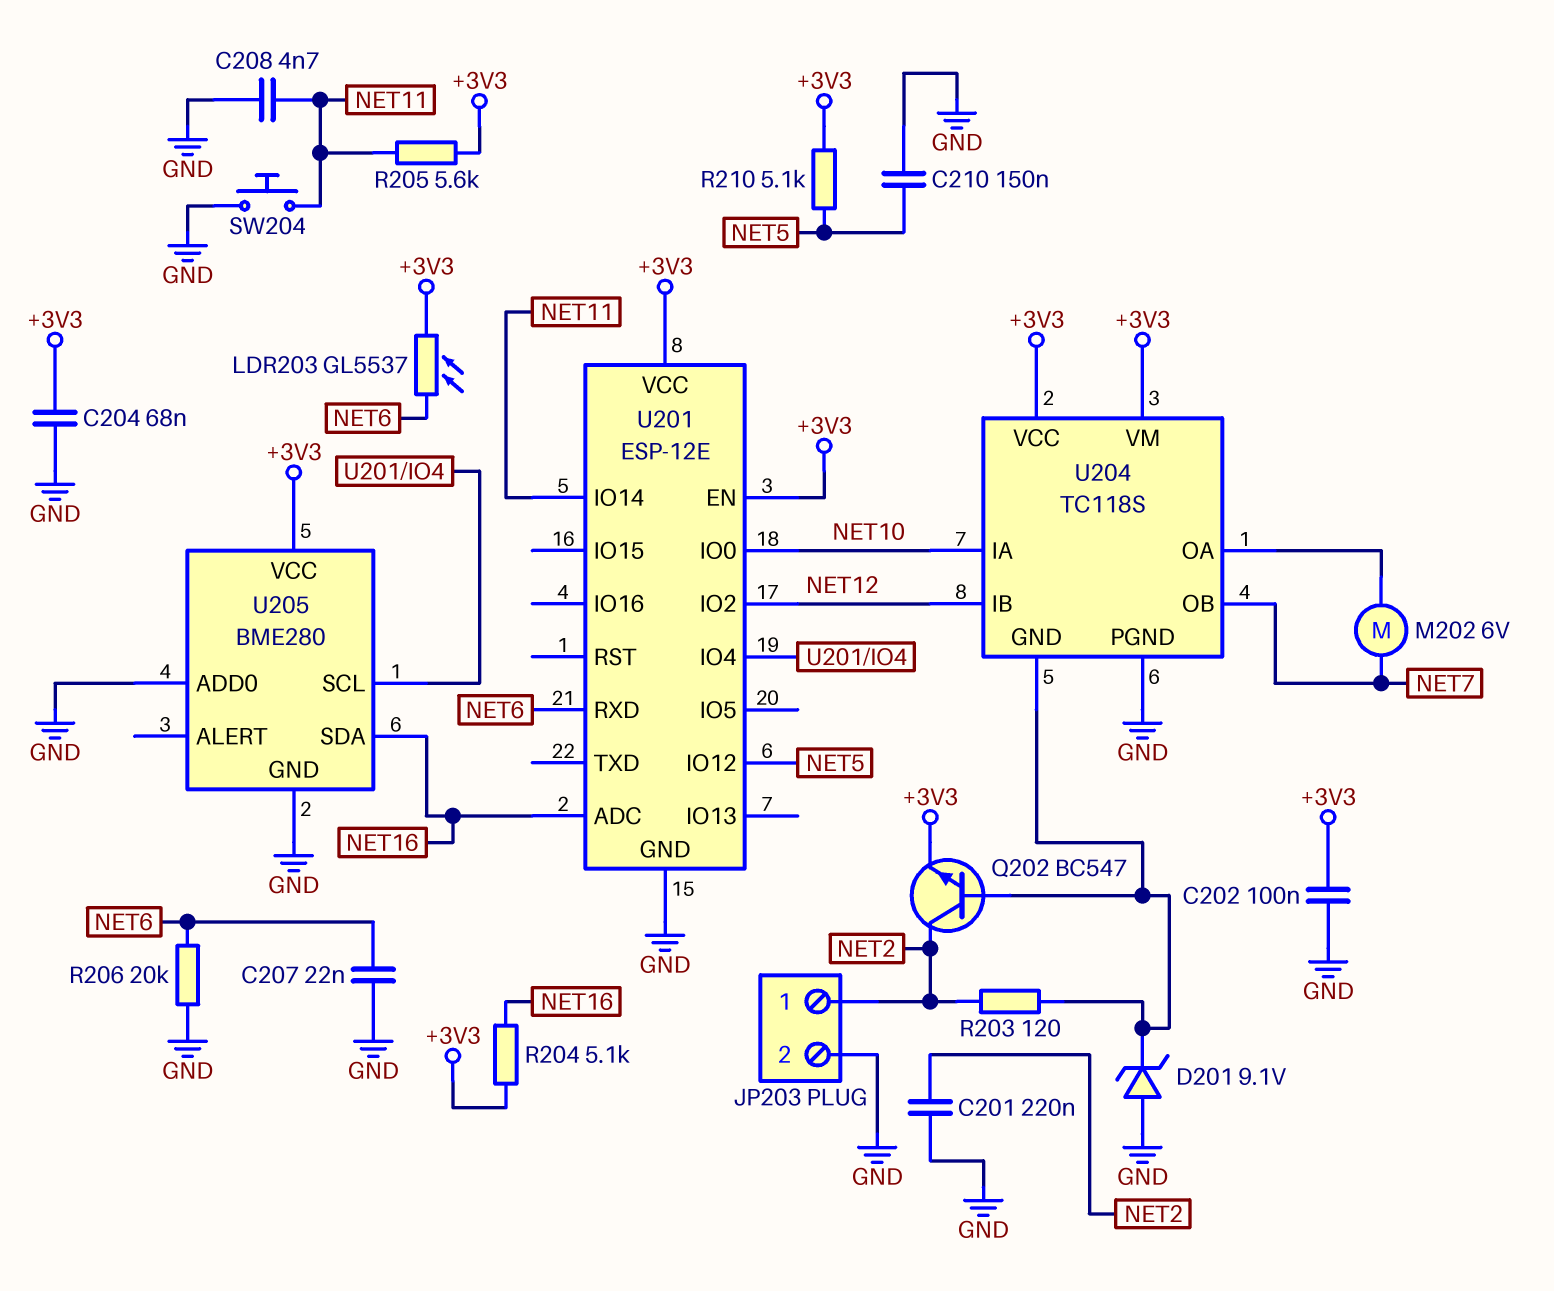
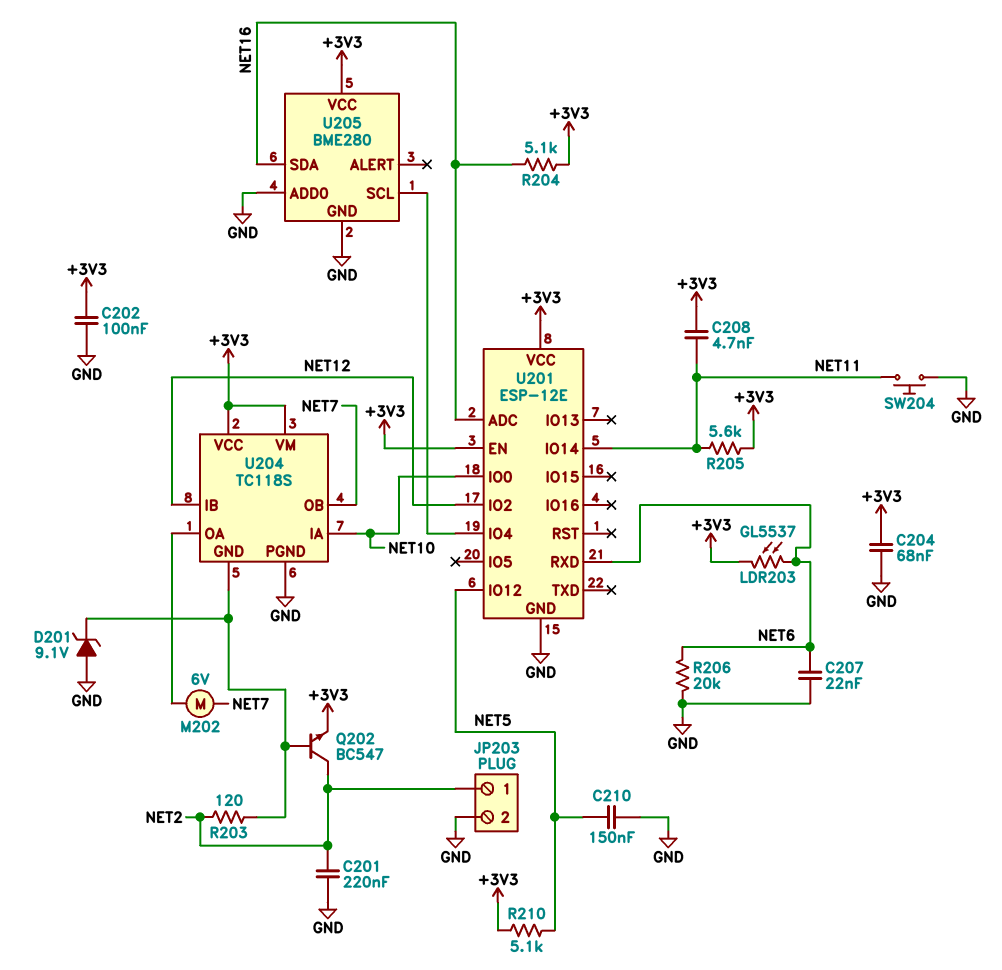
C208: 4.7nF (GND, NET11) -> 4.7nF (+3V3, NET11)

